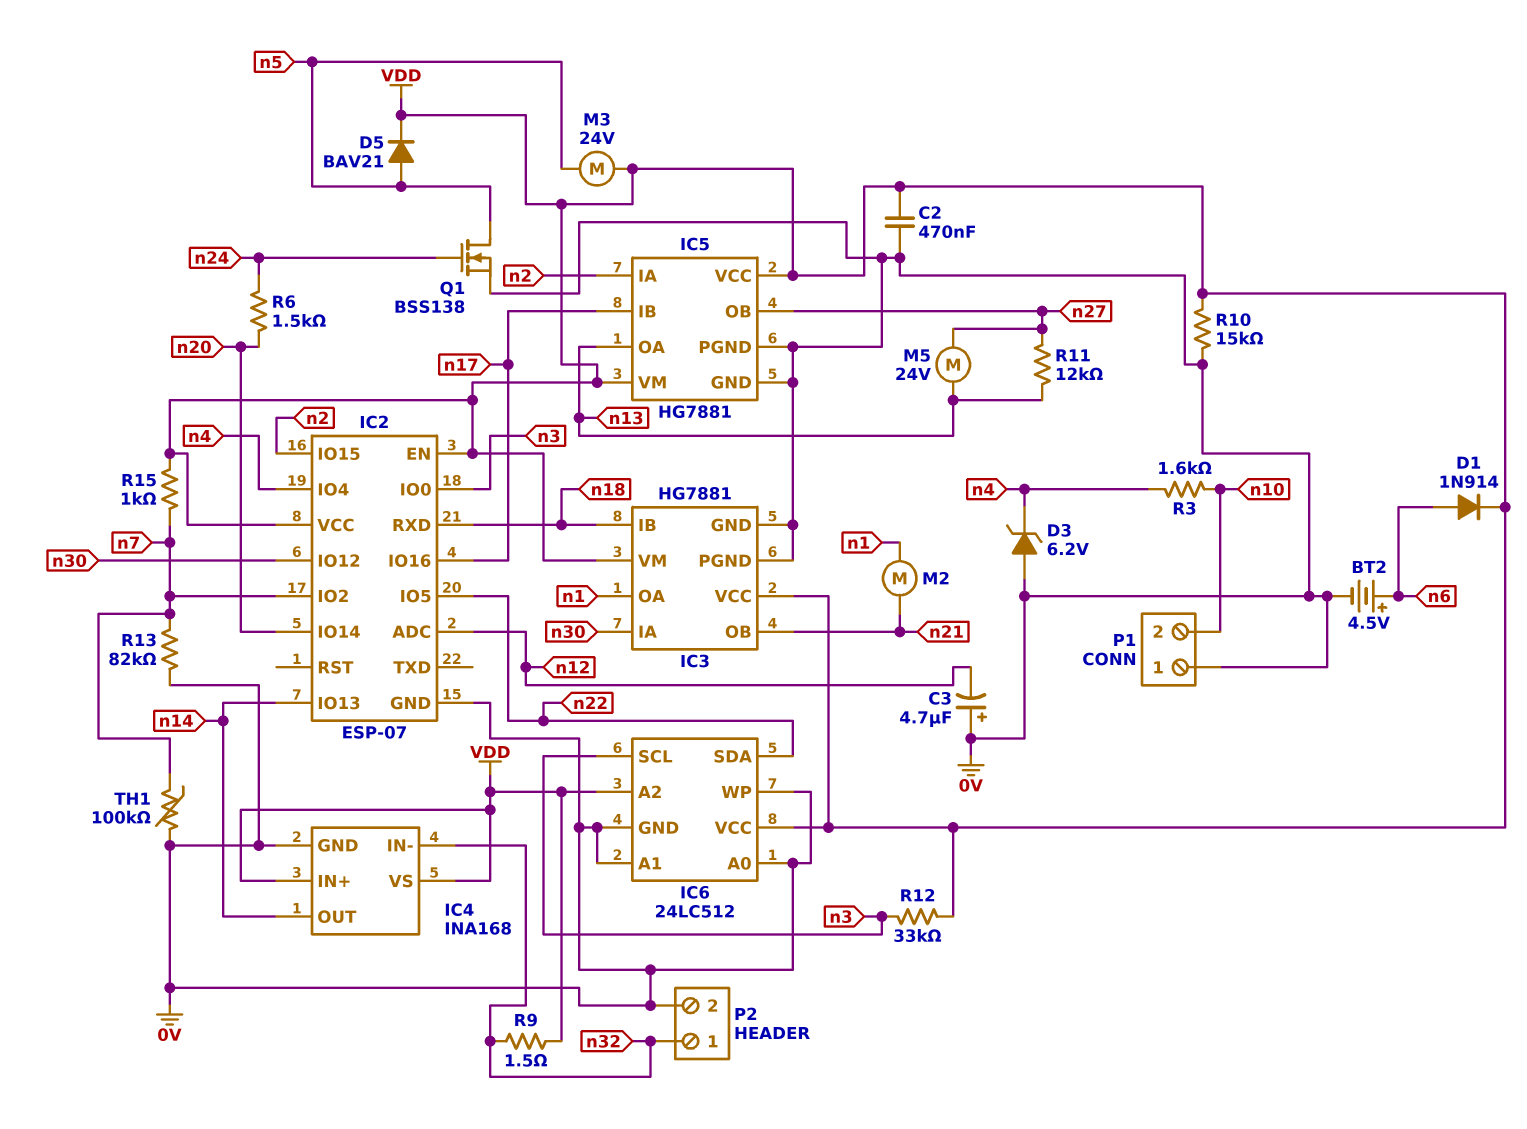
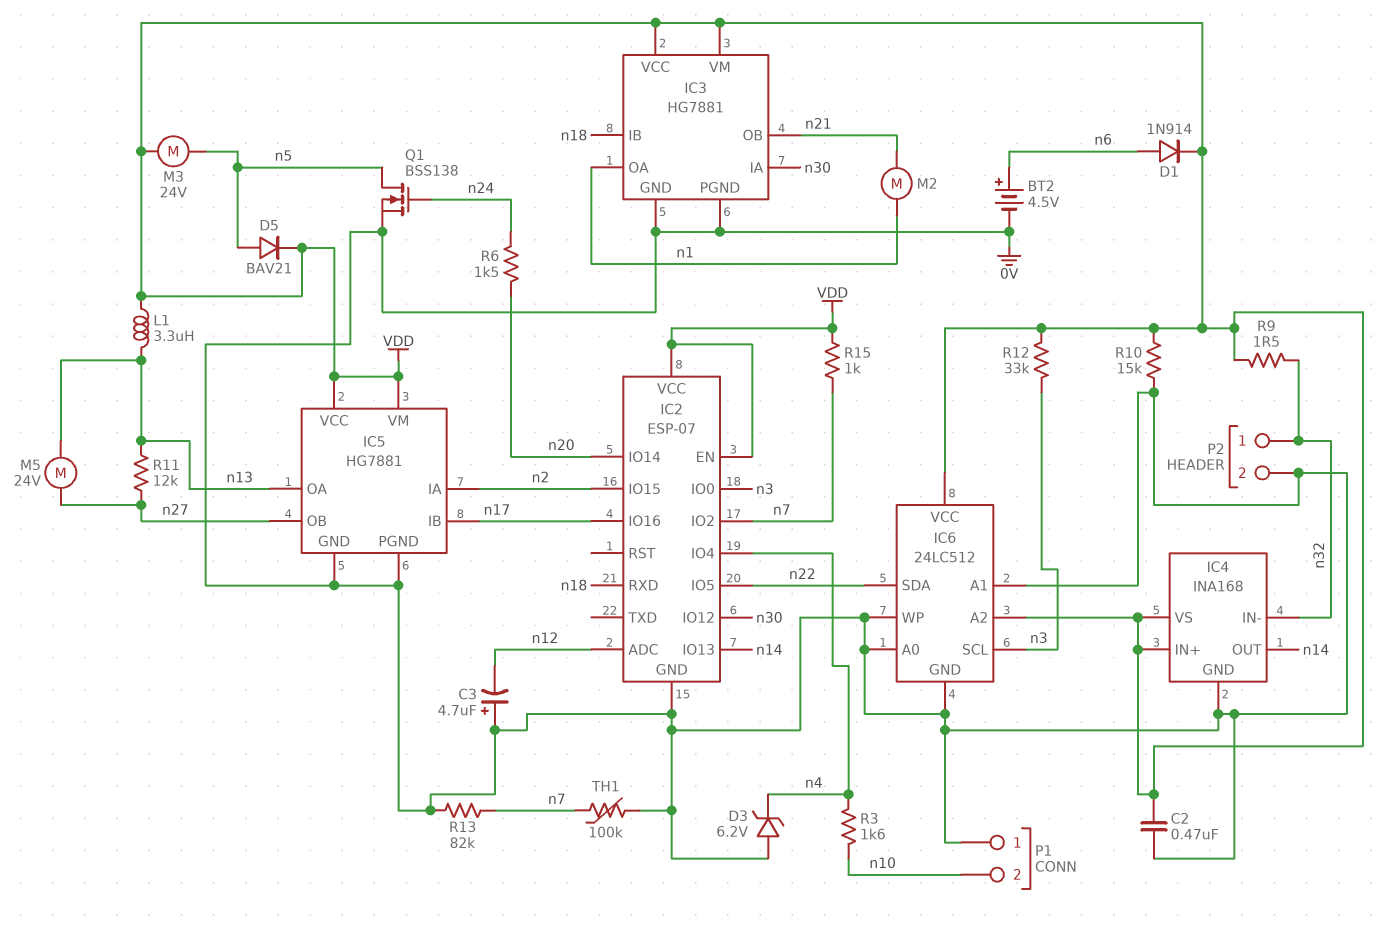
L1: none -> 3.3uH (VDD, n13)

